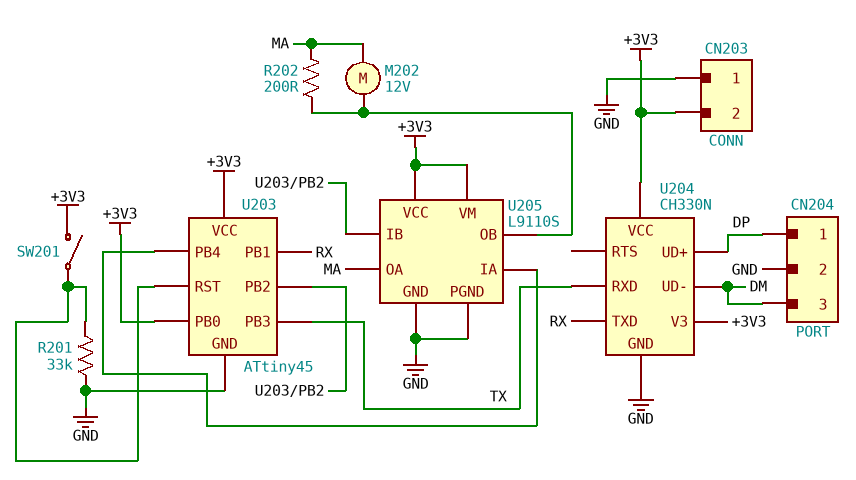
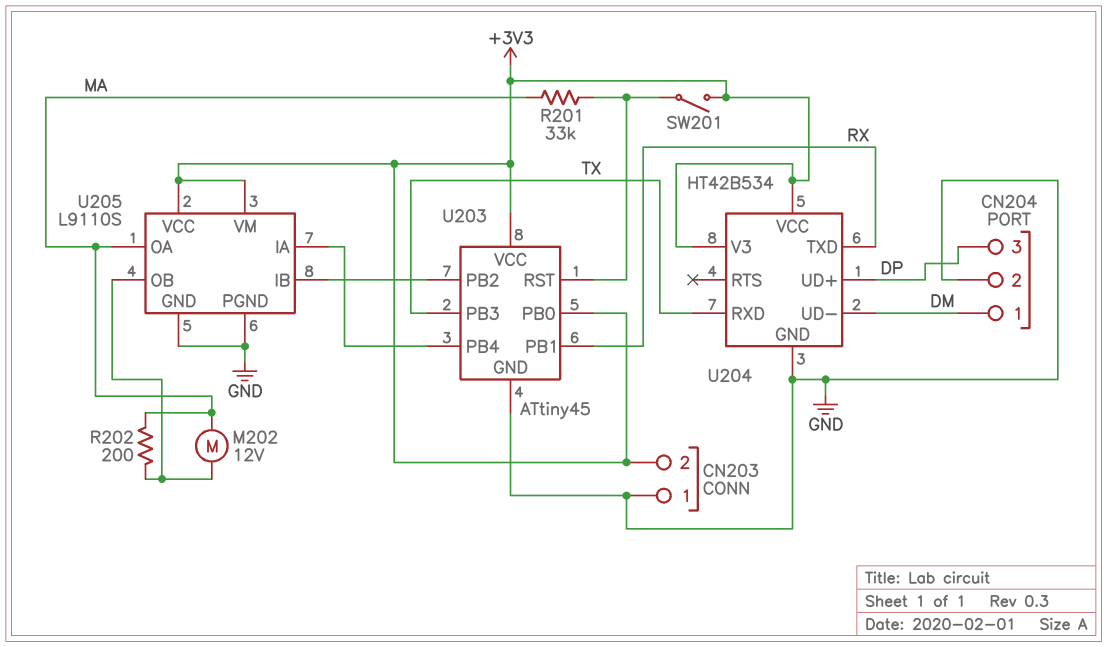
CN204 pin 1: DP -> DM
CN204 pin 3: DM -> DP
R201: 33k (GND, U203/RST) -> 33k (MA, U203/RST)
U204: CH330N -> HT42B534

